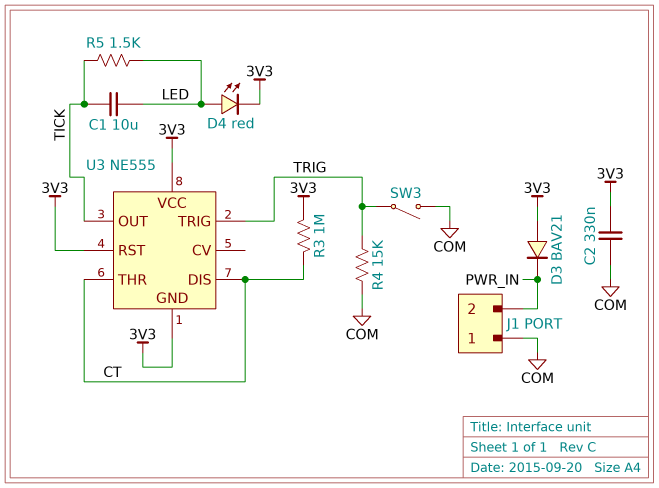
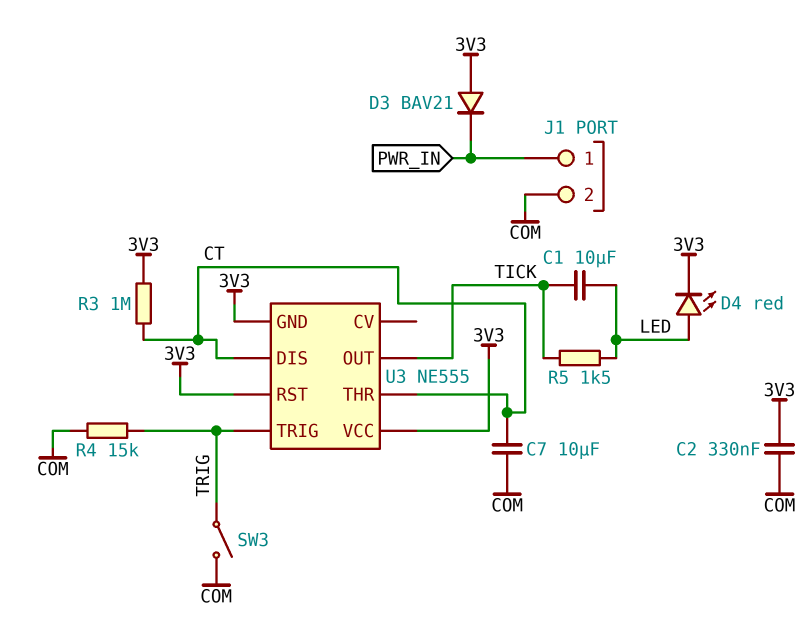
C7: none -> 10uF (COM, CT)
J1 pin 1: COM -> PWR_IN
J1 pin 2: PWR_IN -> COM

